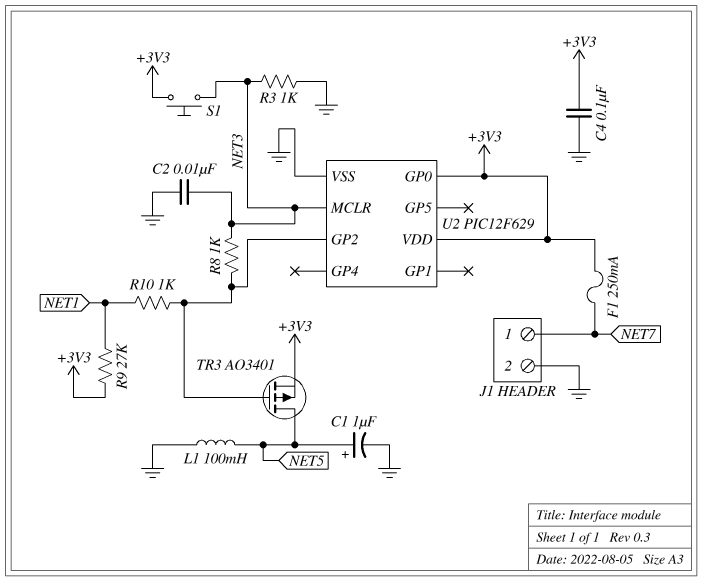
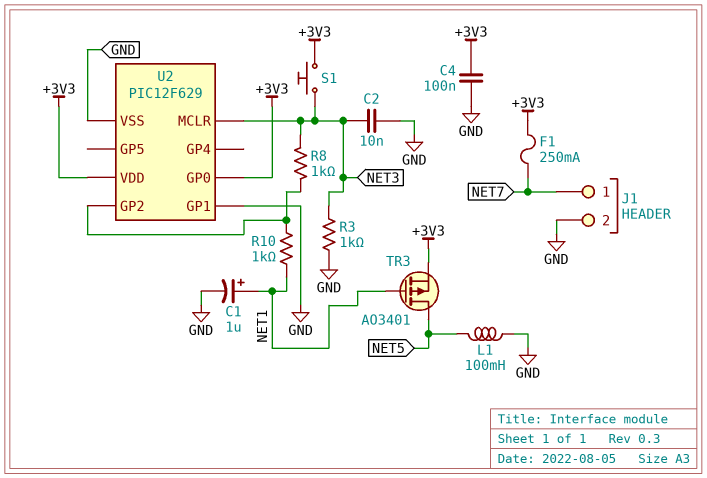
C1: 1uF (plus NET5, minus GND) -> 1uF (plus NET1, minus GND)
R9: 27k (+3V3, NET1) -> none
TR3: PMOS AO3401 (G U2/GP2, D NET5, S +3V3) -> PMOS AO3401 (G NET1, D NET5, S +3V3)
U2 pin GP1: none -> GND

